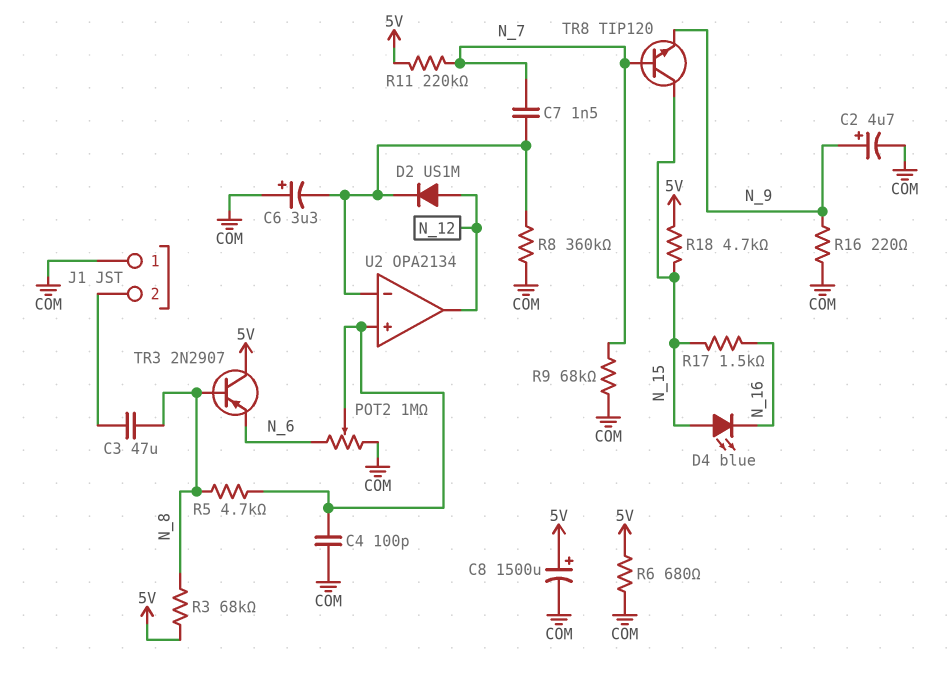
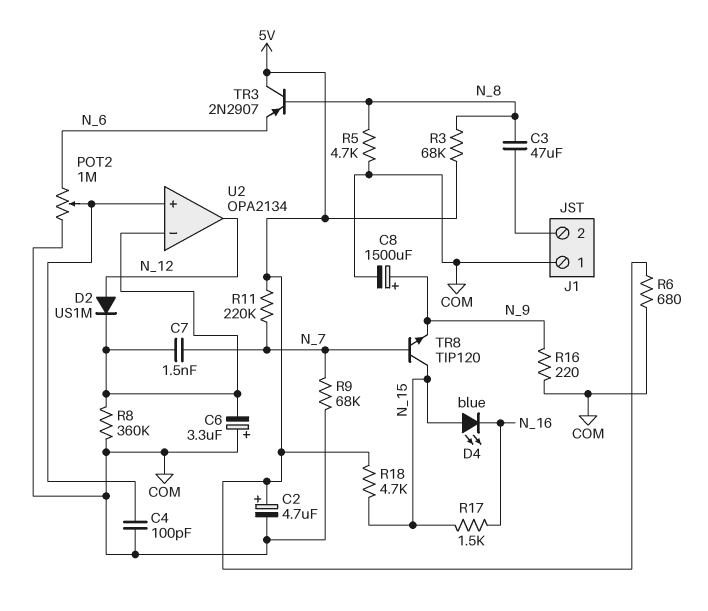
C2: 4.7uF (plus N_9, minus COM) -> 4.7uF (plus 5V, minus COM)
C8: 1500uF (plus 5V, minus COM) -> 1500uF (plus N_9, minus COM)
R5: 4.7k (N_8, U2/in+) -> 4.7k (COM, N_8)

